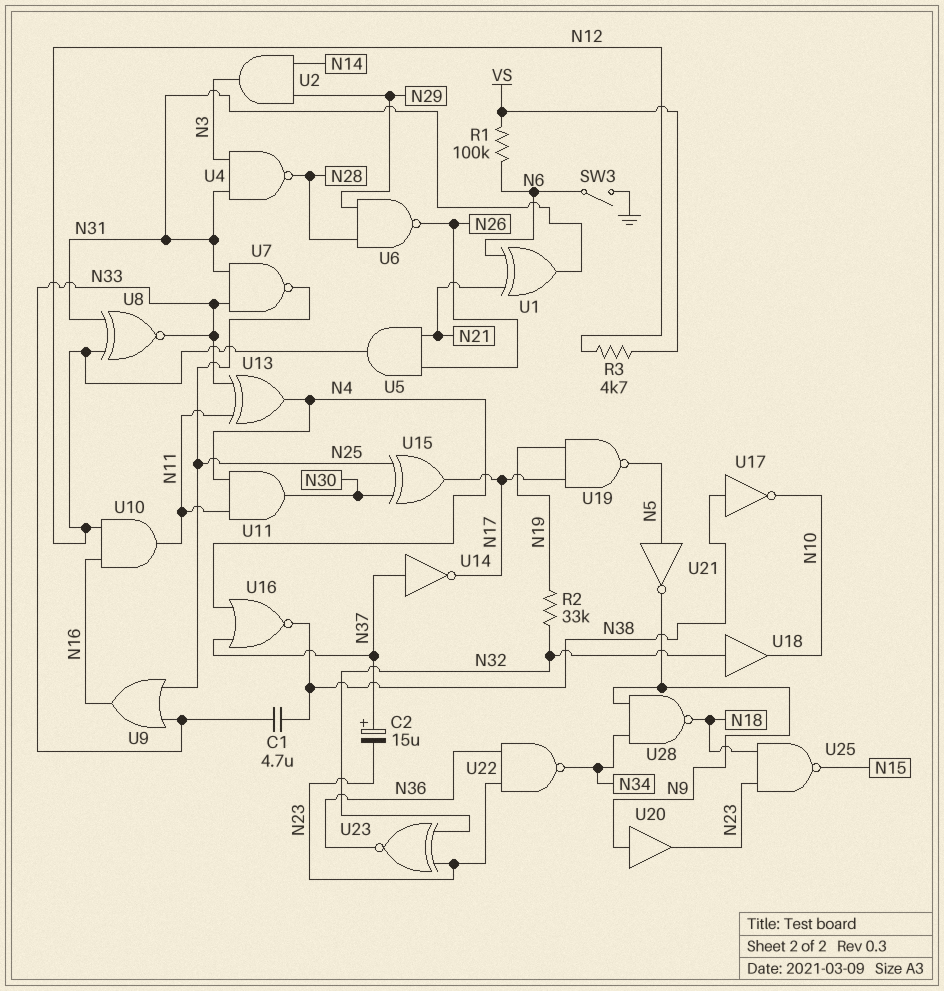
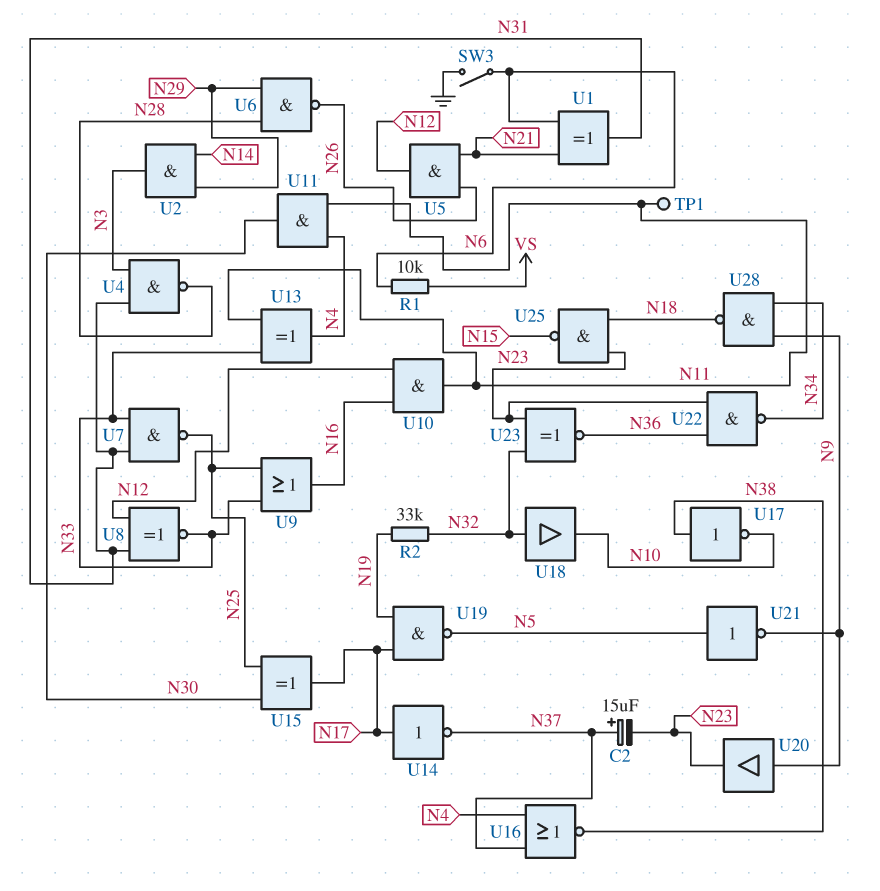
C1: 4.7uF (N33, N38) -> none
R1: 100k (N6, VS) -> 10k (N6, VS)
R3: 4.7k (N12, VS) -> none
TP1: none -> test point (N11)
U14: NOT (in N37, out N17) -> NOT (in N17, out N37)

